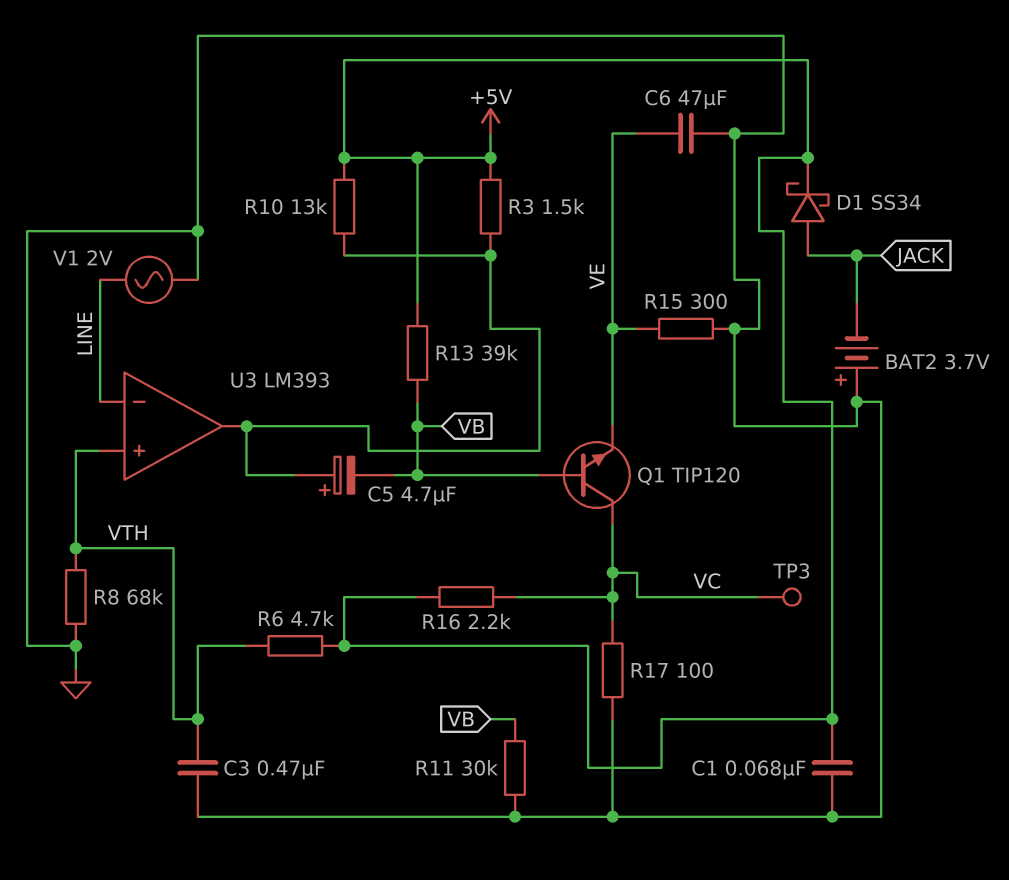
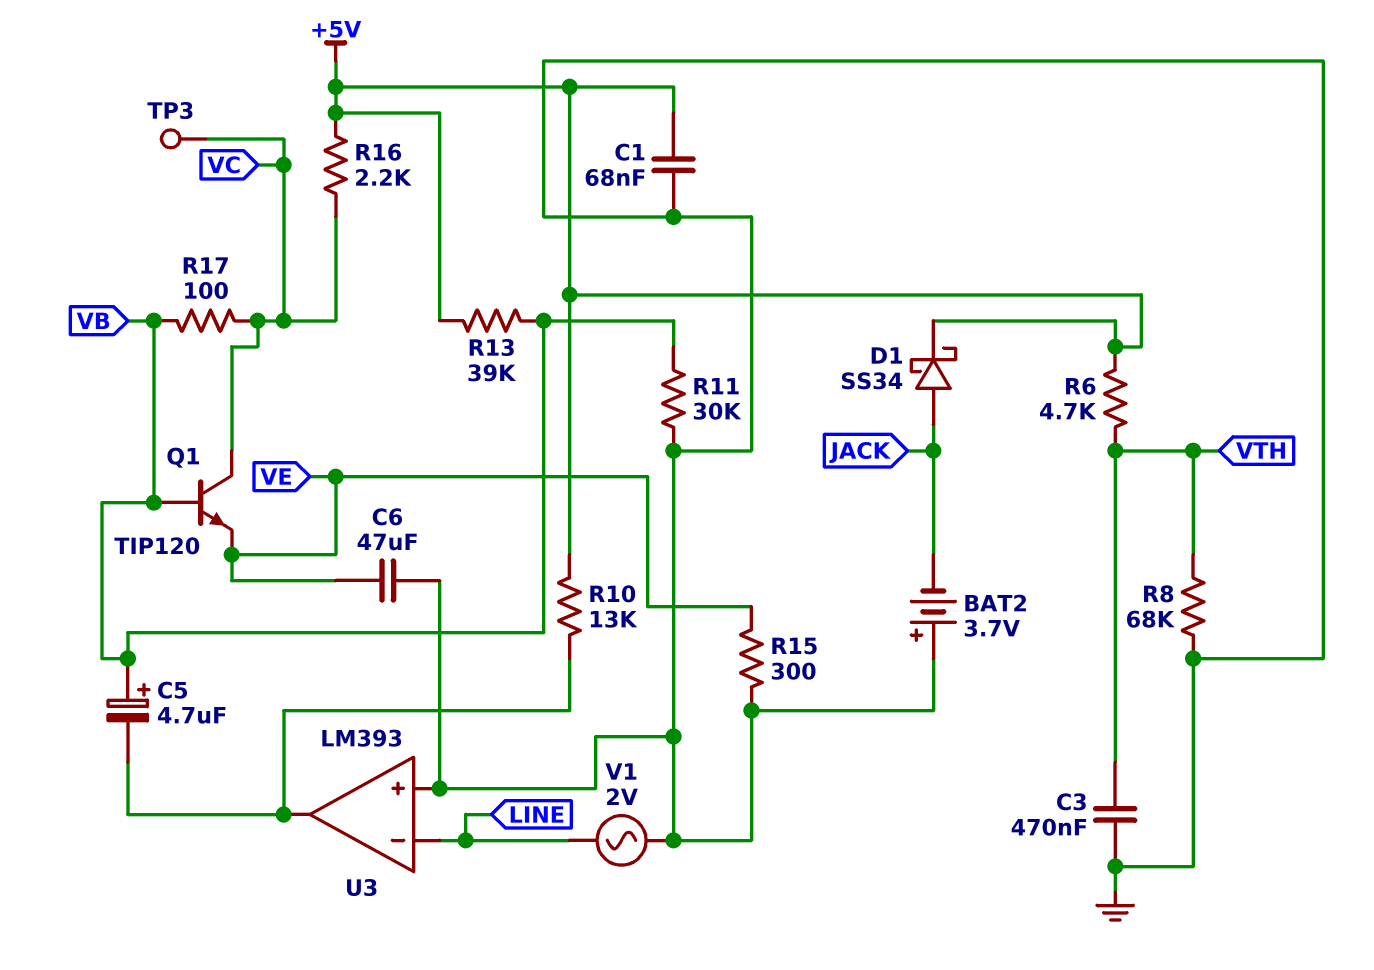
C5: 4.7uF (plus U3/out, minus VB) -> 4.7uF (plus VB, minus U3/out)
R3: 1.5k (+5V, U3/out) -> none
R17: 100 (GND, VC) -> 100 (VB, VC)
U3 pin in+: VTH -> GND

